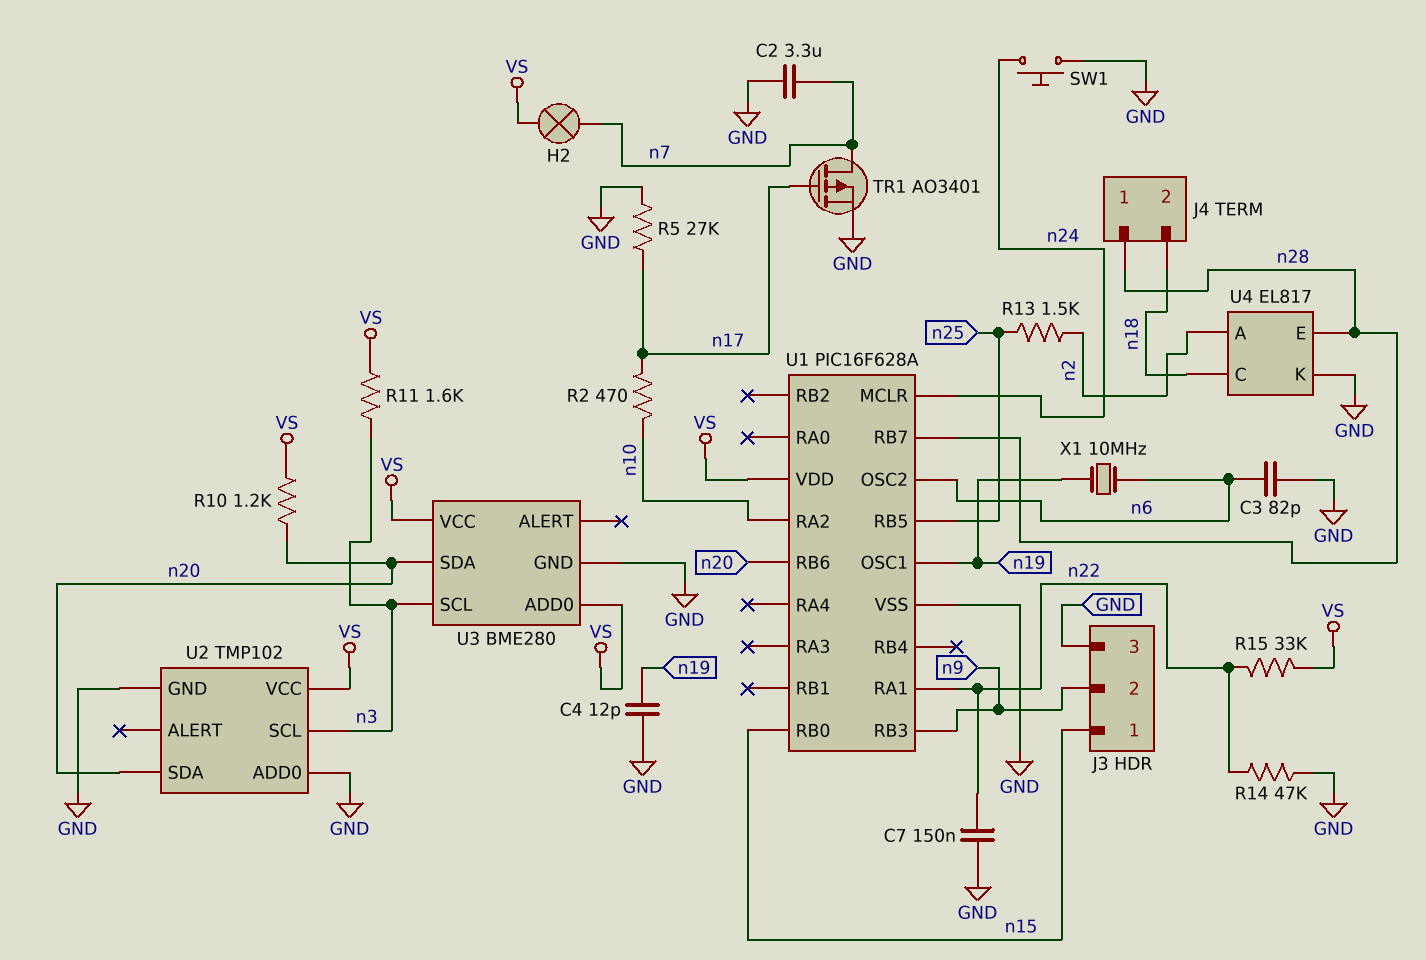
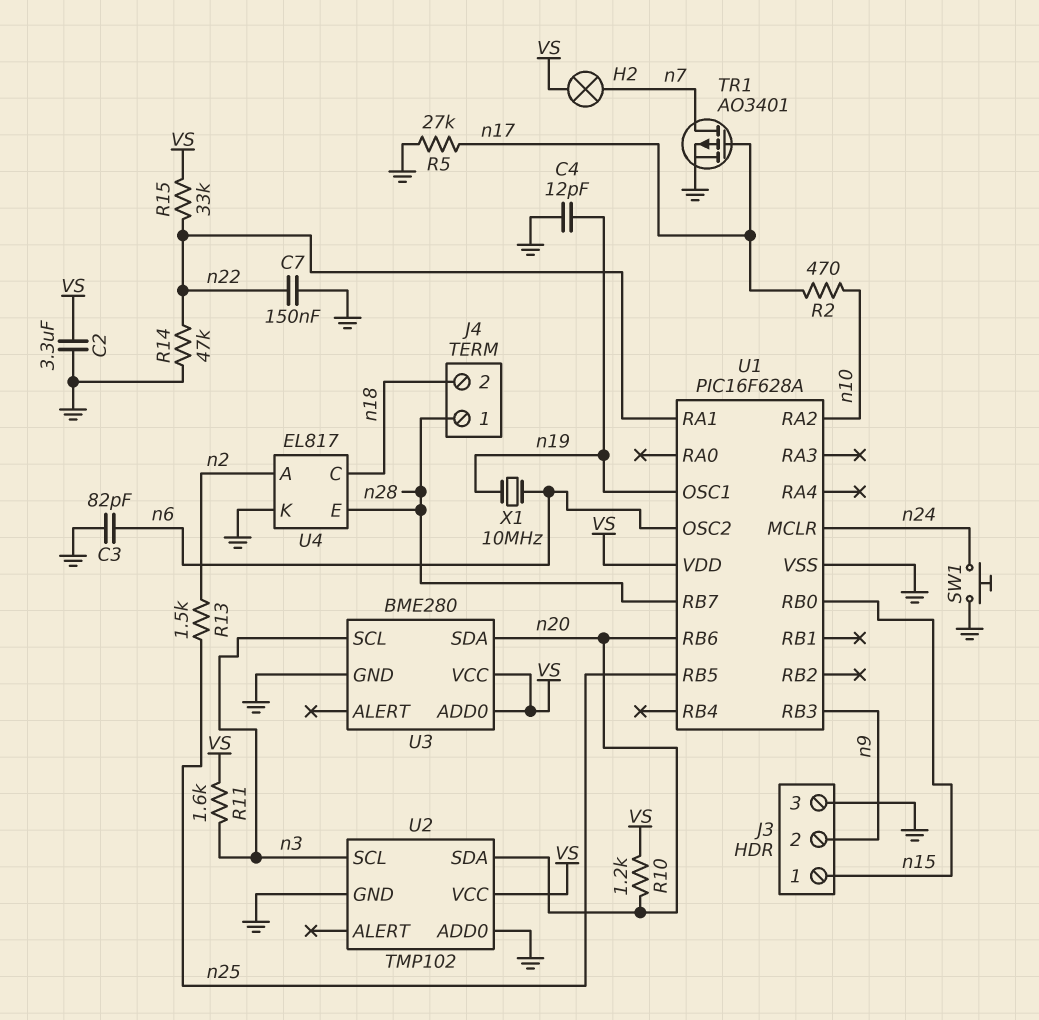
C2: 3.3uF (GND, n7) -> 3.3uF (GND, VS)

